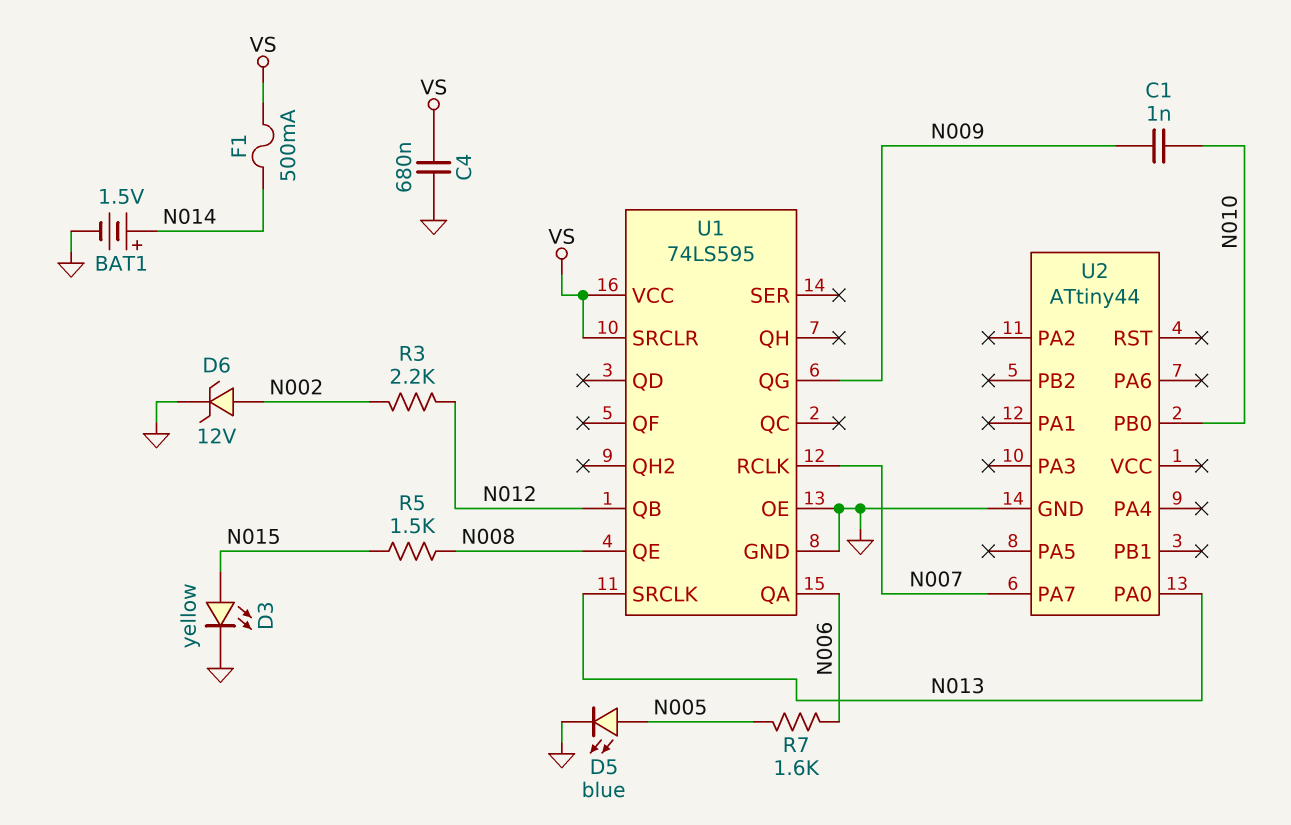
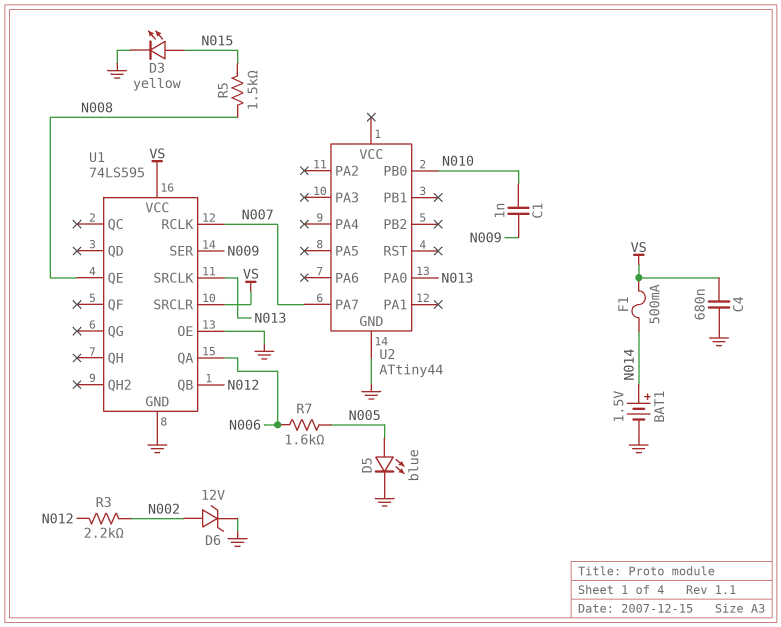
U1 pin QG: N009 -> none
U1 pin SER: none -> N009

